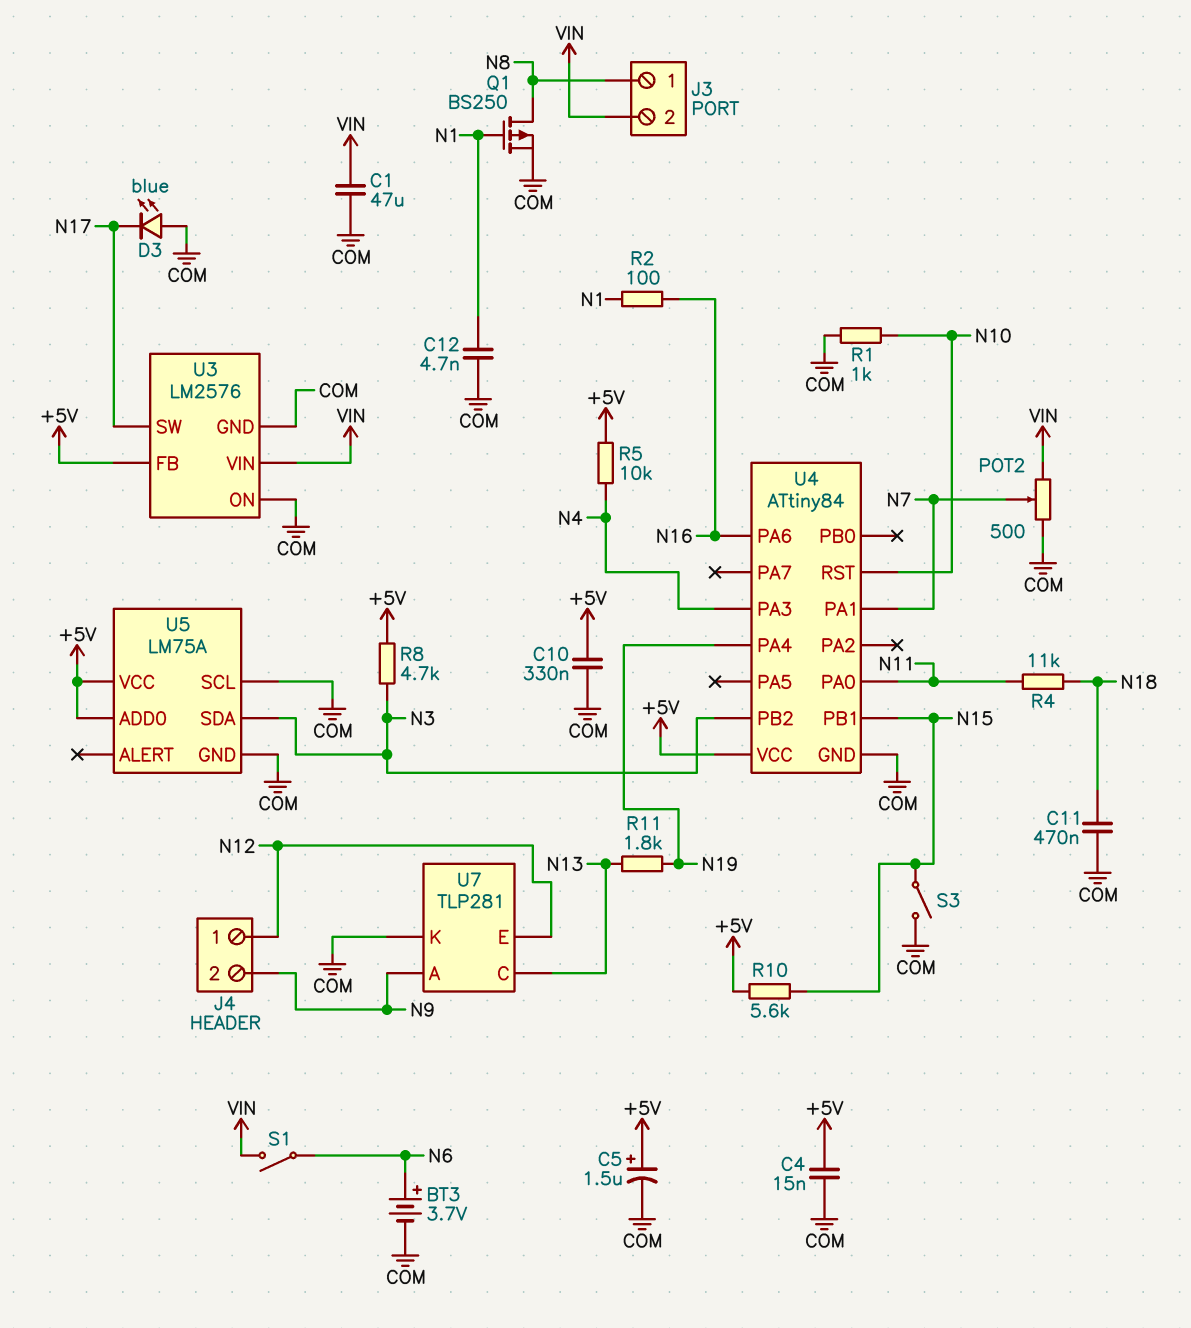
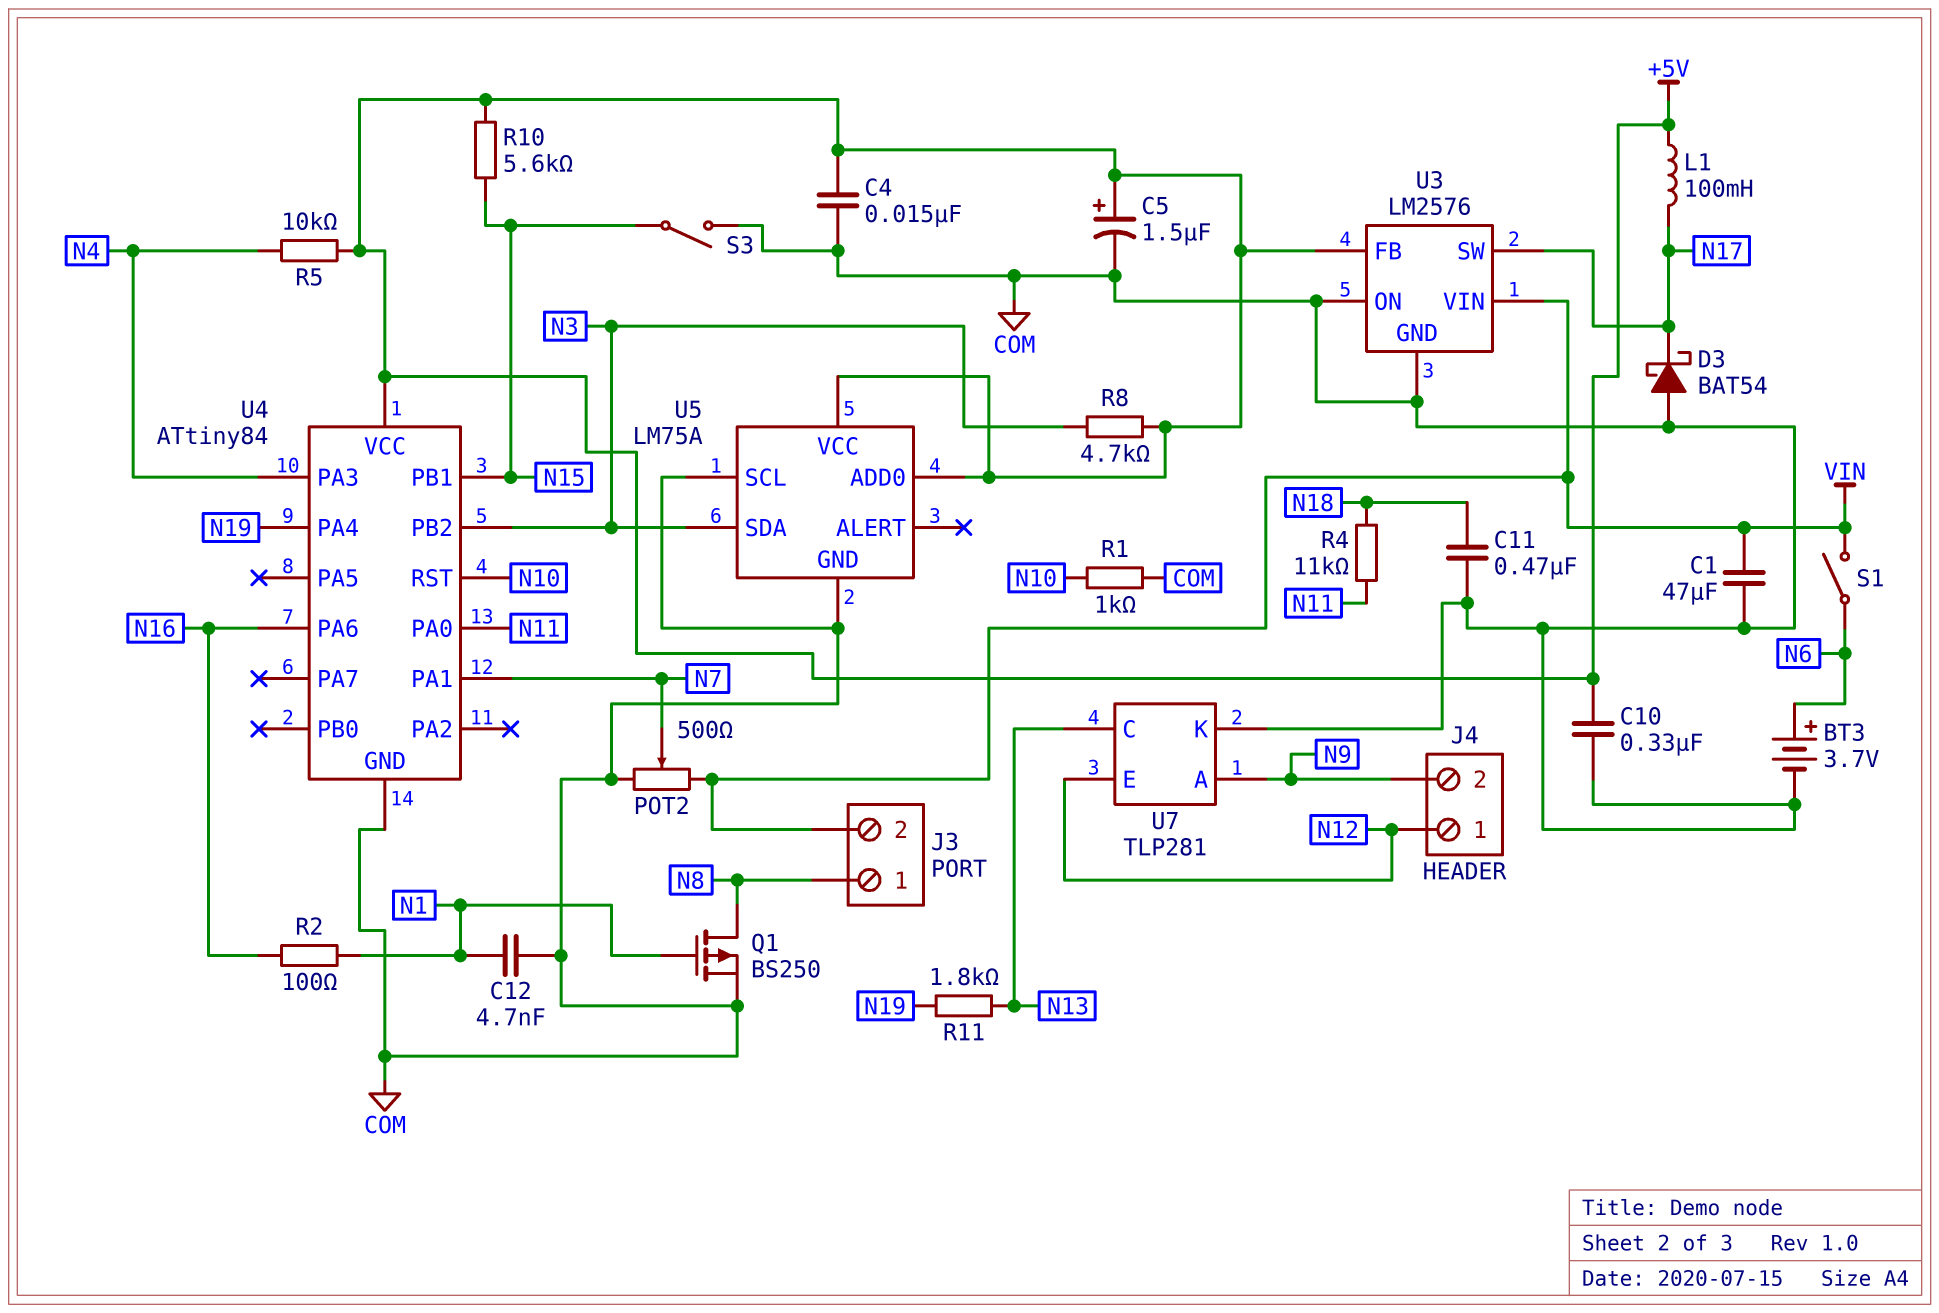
D3: LED blue (A COM, K N17) -> schottky BAT54 (A COM, K N17)
L1: none -> 100mH (+5V, N17)

